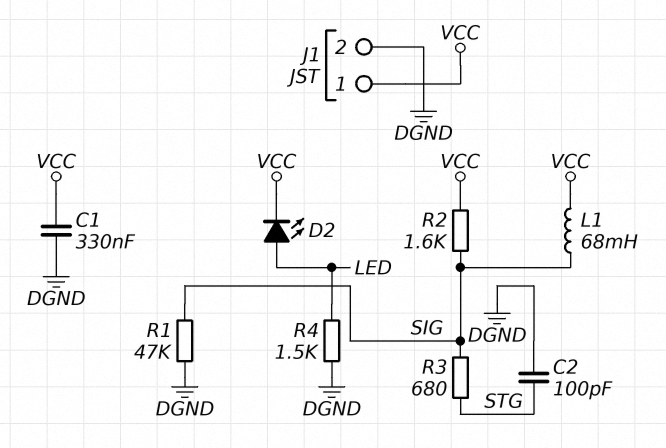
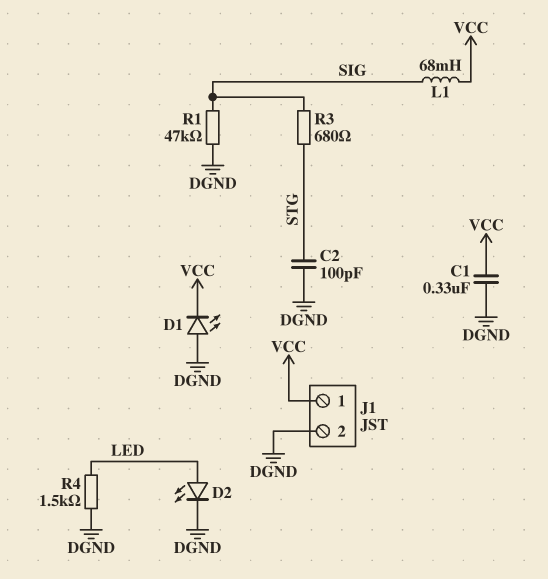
D1: none -> LED (A DGND, K VCC)
D2: LED (A LED, K VCC) -> LED (A LED, K DGND)
R2: 1.6k (SIG, VCC) -> none

